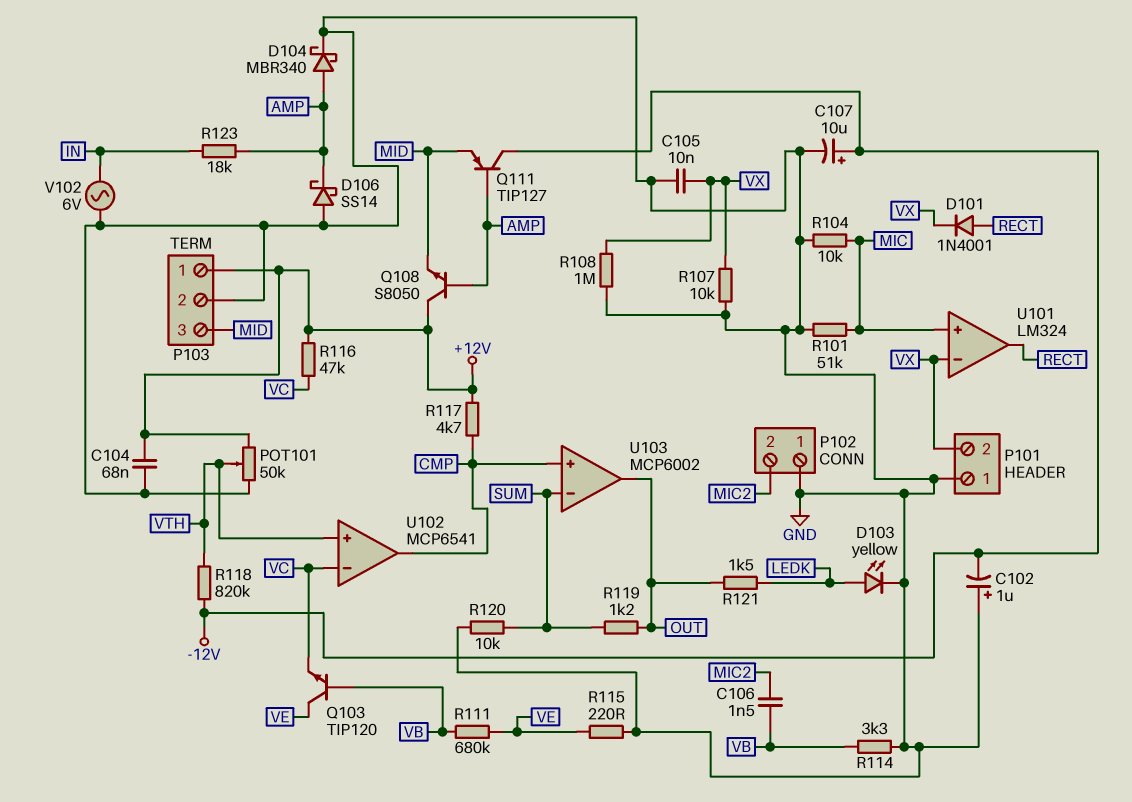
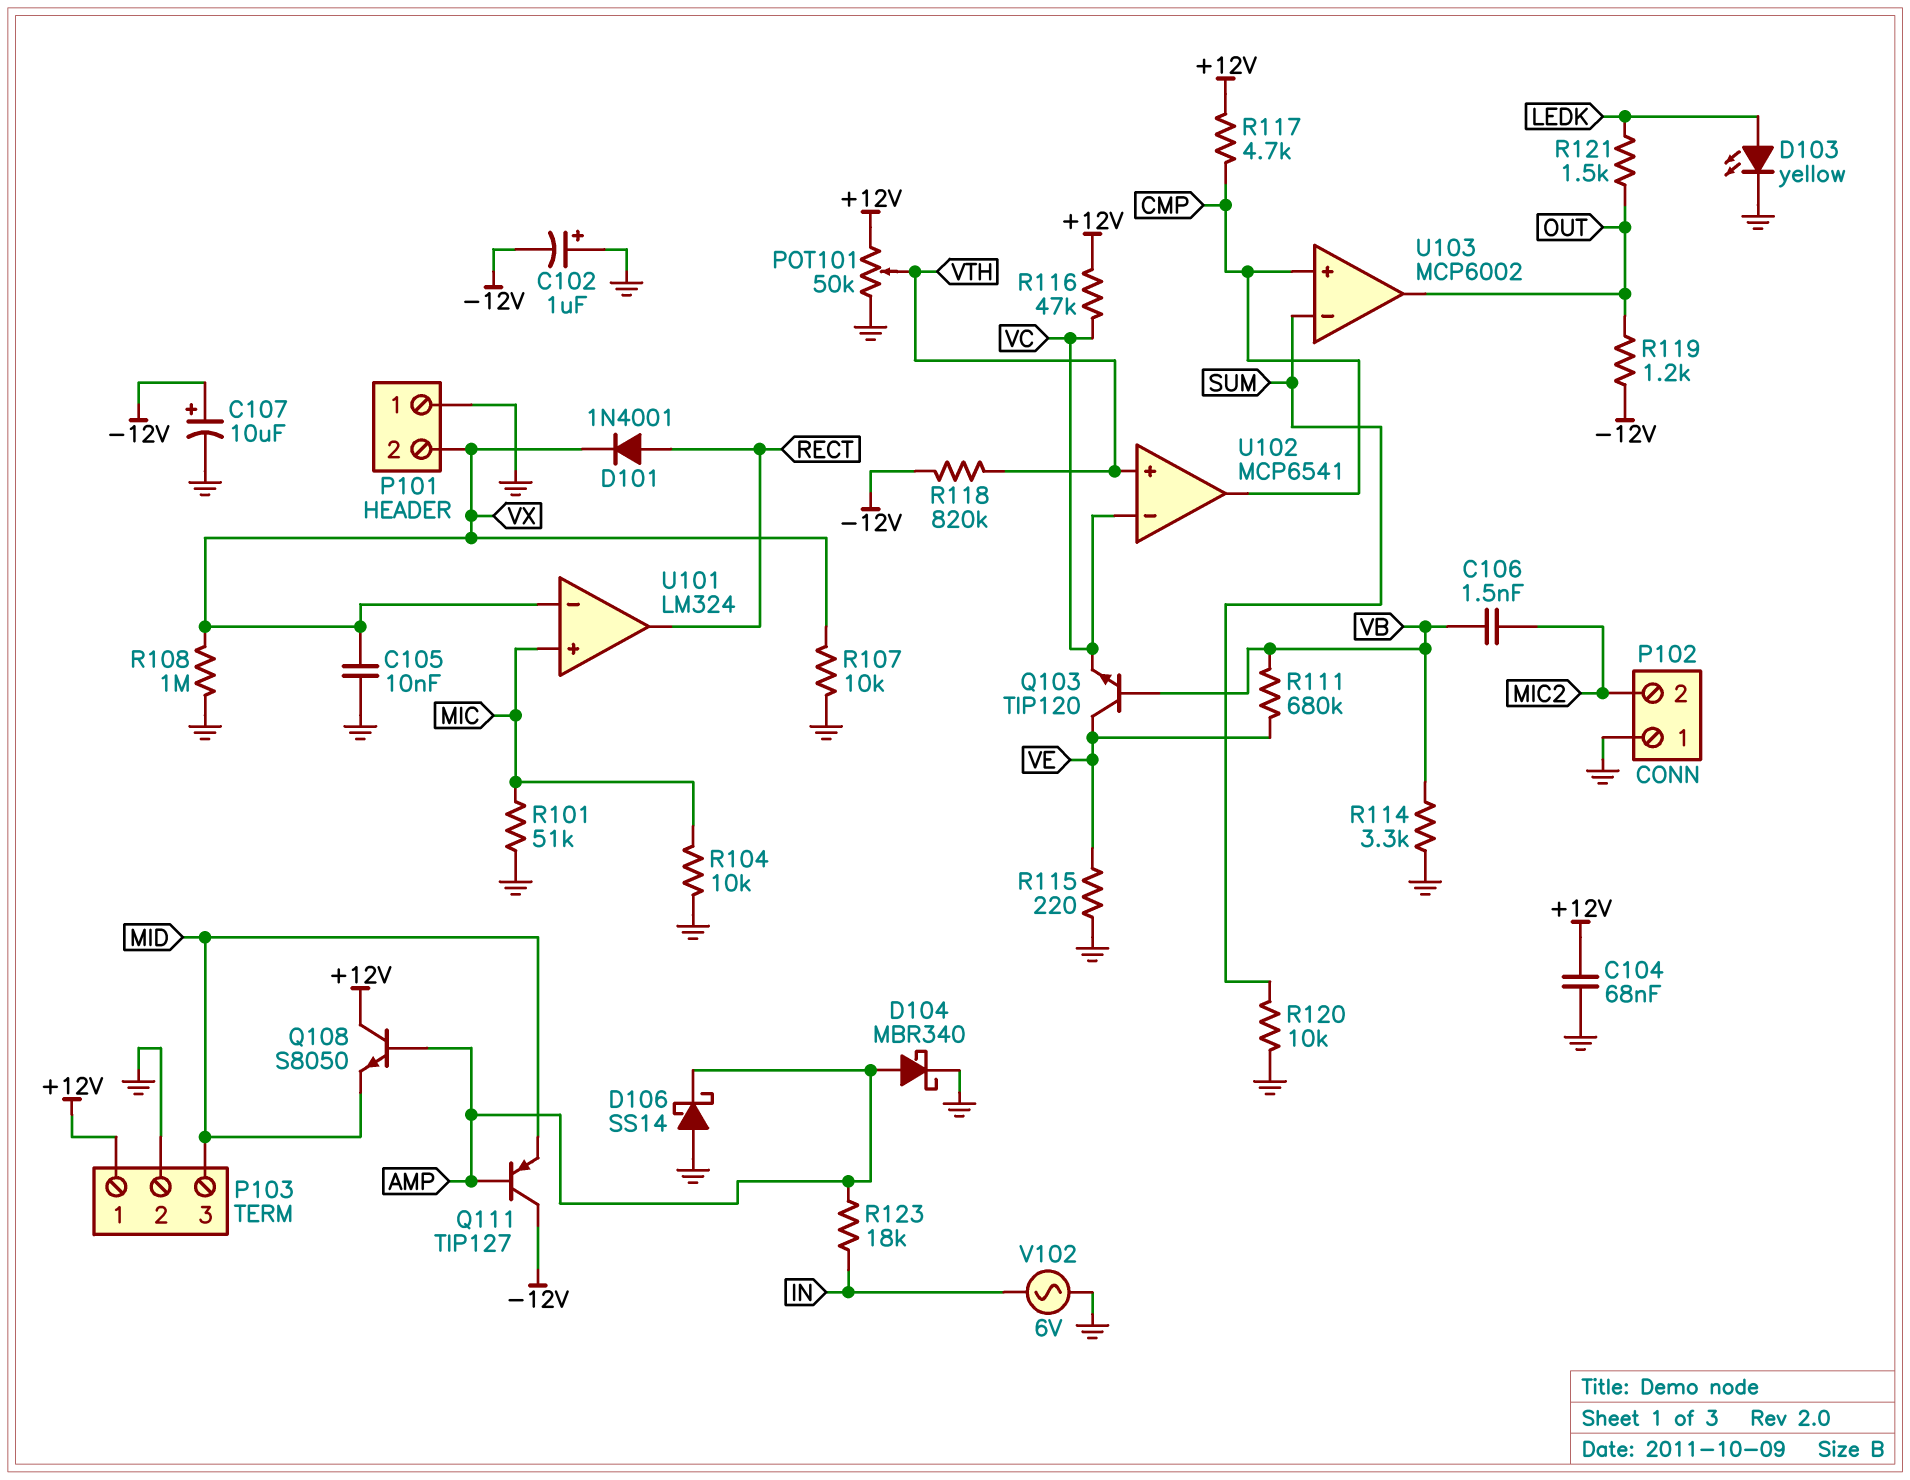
R119: 1.2k (OUT, SUM) -> 1.2k (-12V, OUT)

